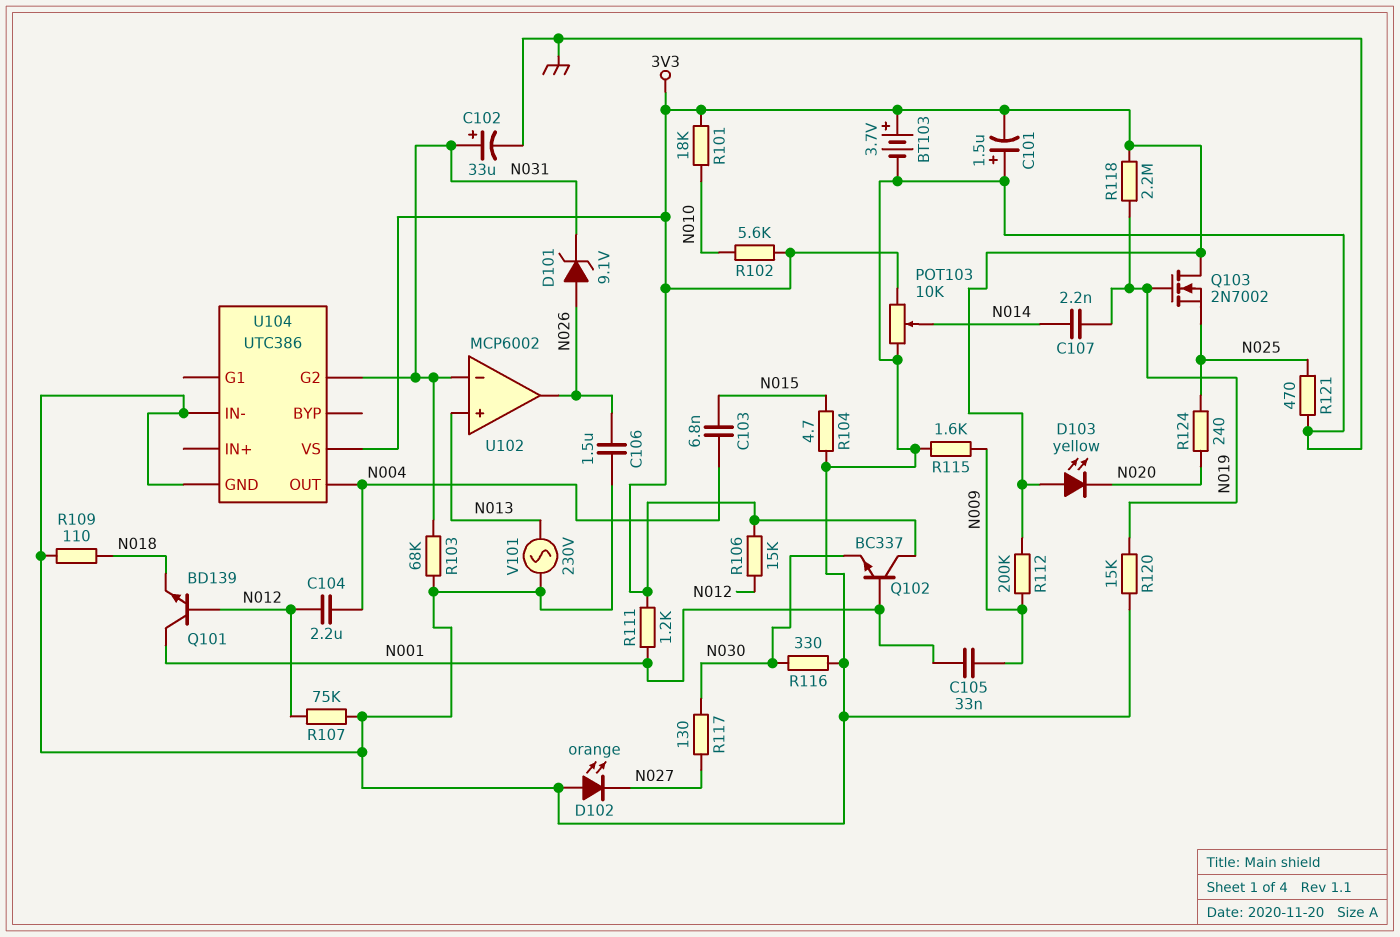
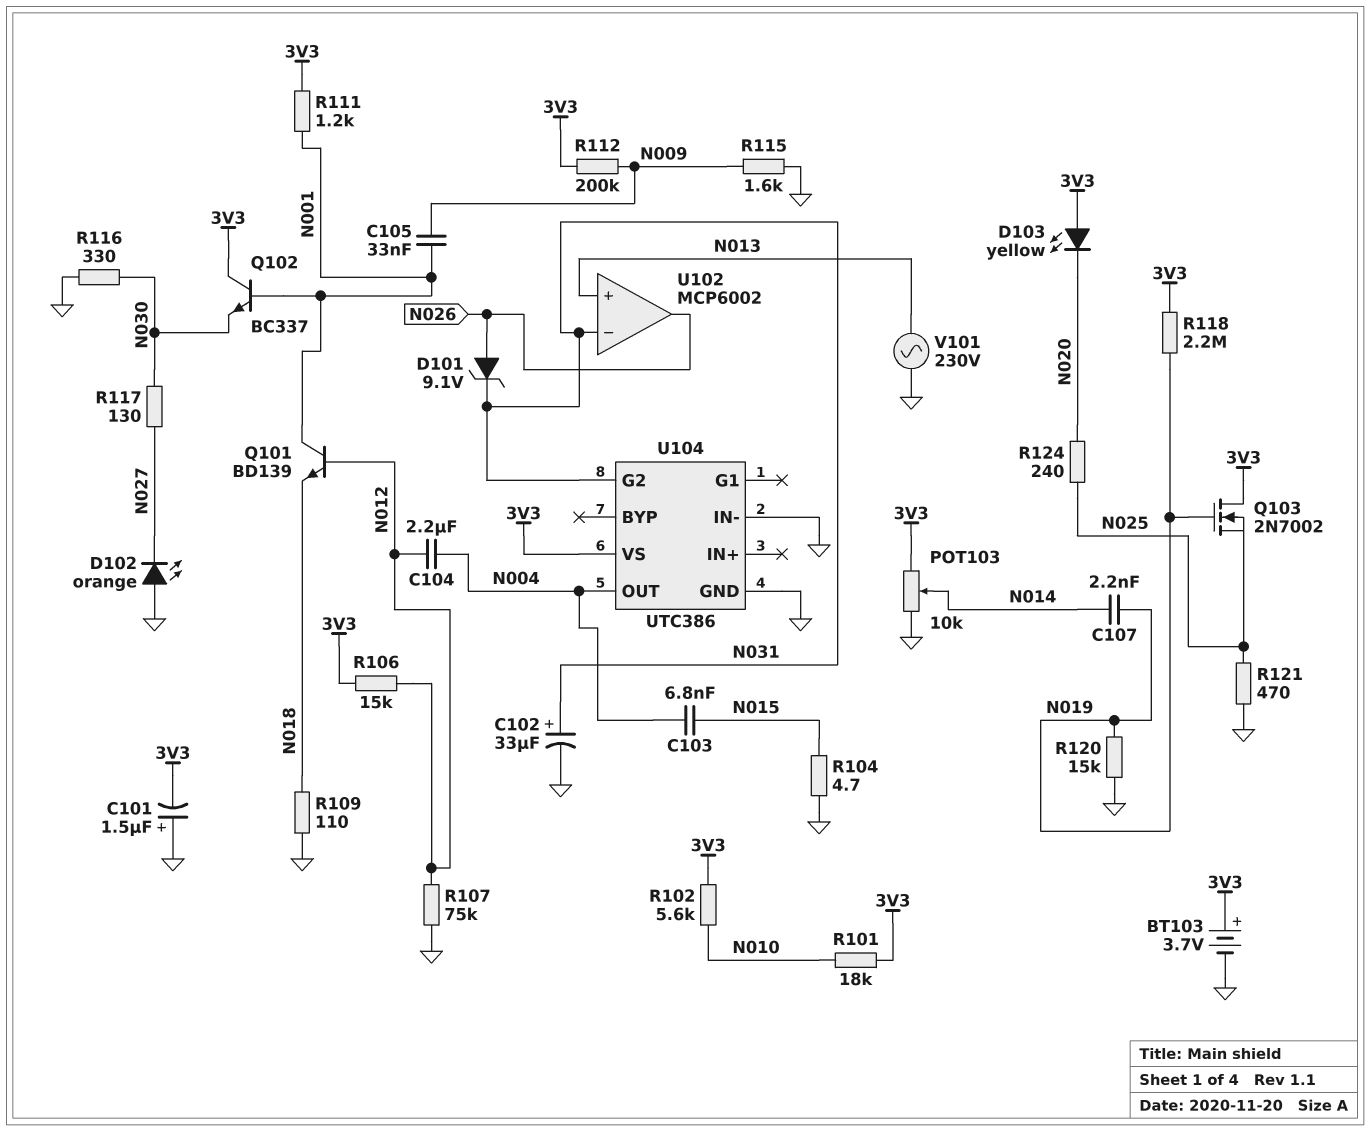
C106: 1.5uF (GND, N026) -> none
R103: 68k (GND, N031) -> none

